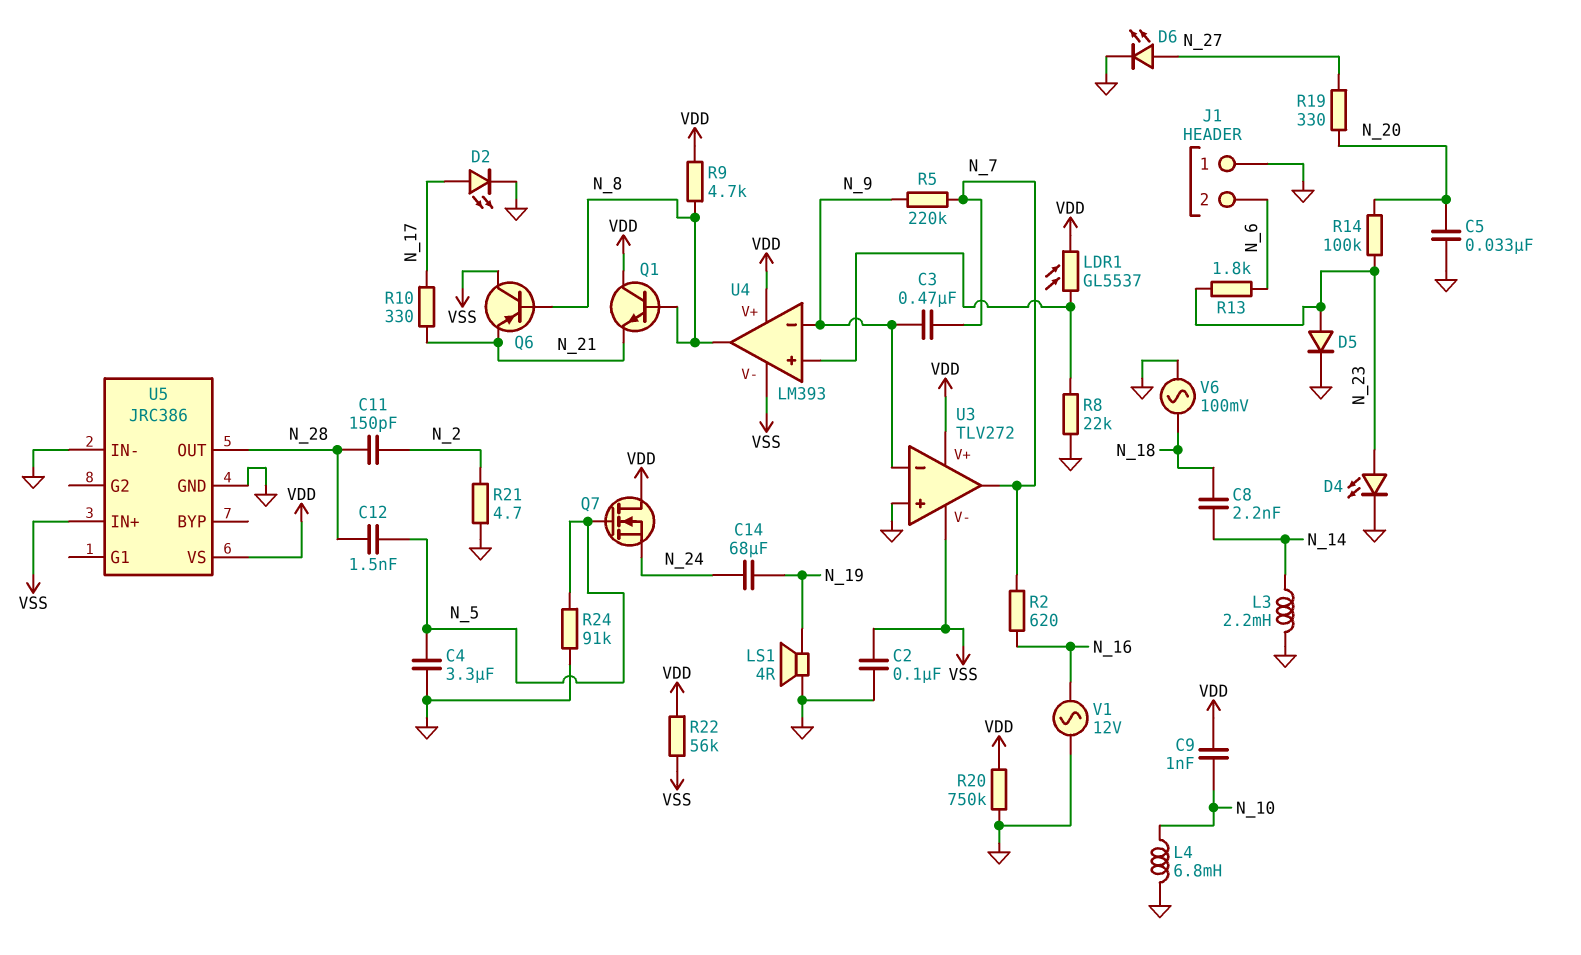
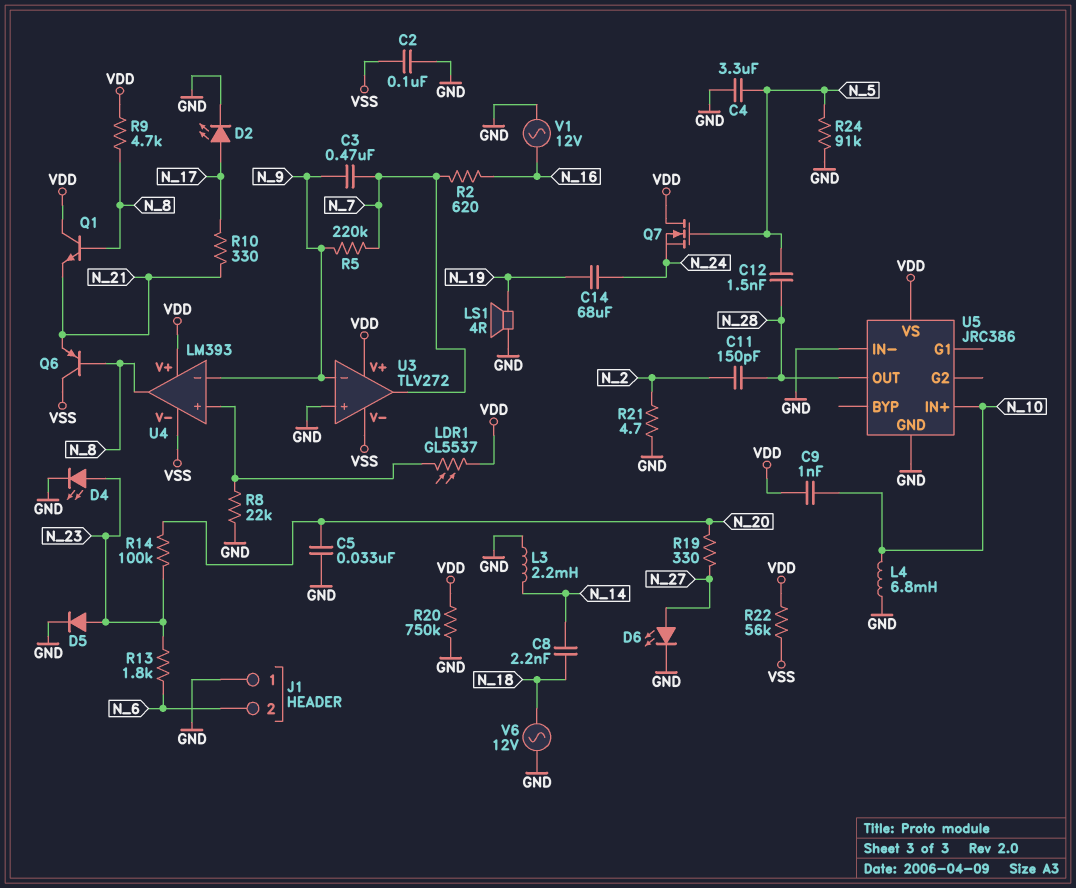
U5 pin IN+: VSS -> N_10
V6: AC 100mV (GND, N_18) -> AC 12V (GND, N_18)

